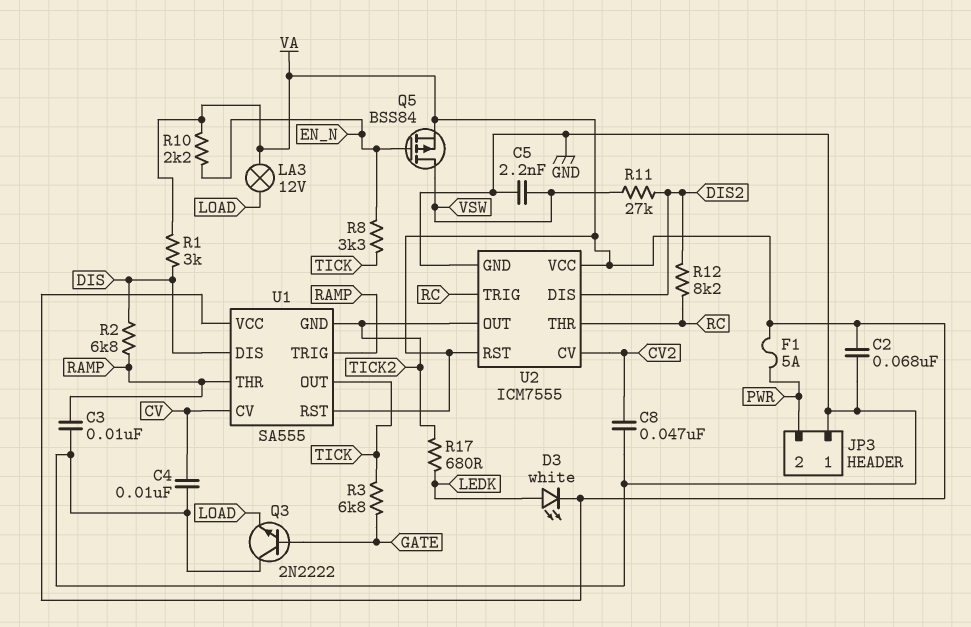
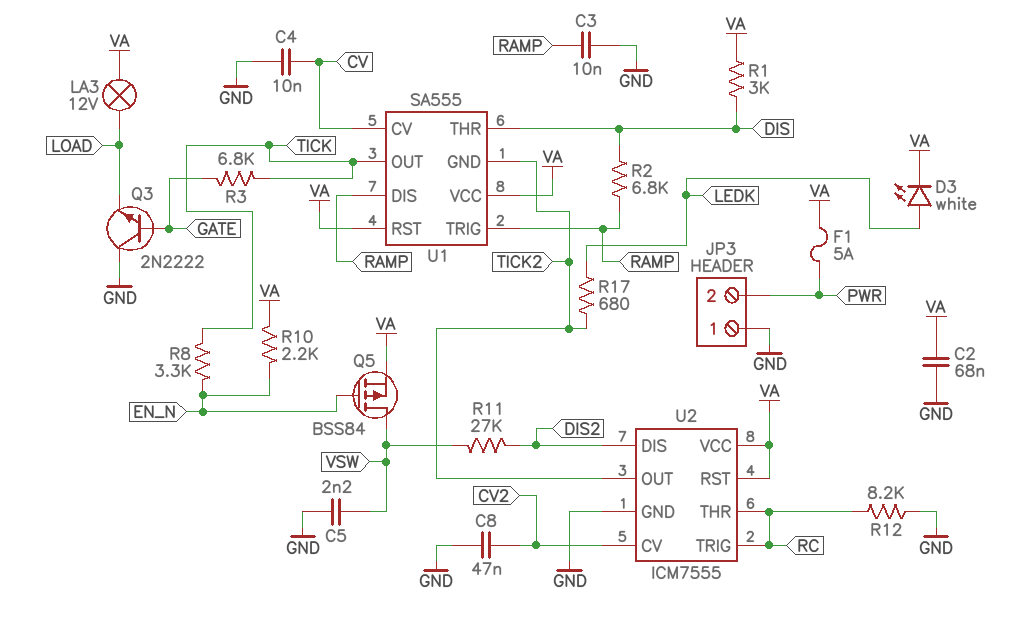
R12: 8.2k (DIS2, RC) -> 8.2k (GND, RC)
U1 pin DIS: DIS -> RAMP
U1 pin THR: RAMP -> DIS

